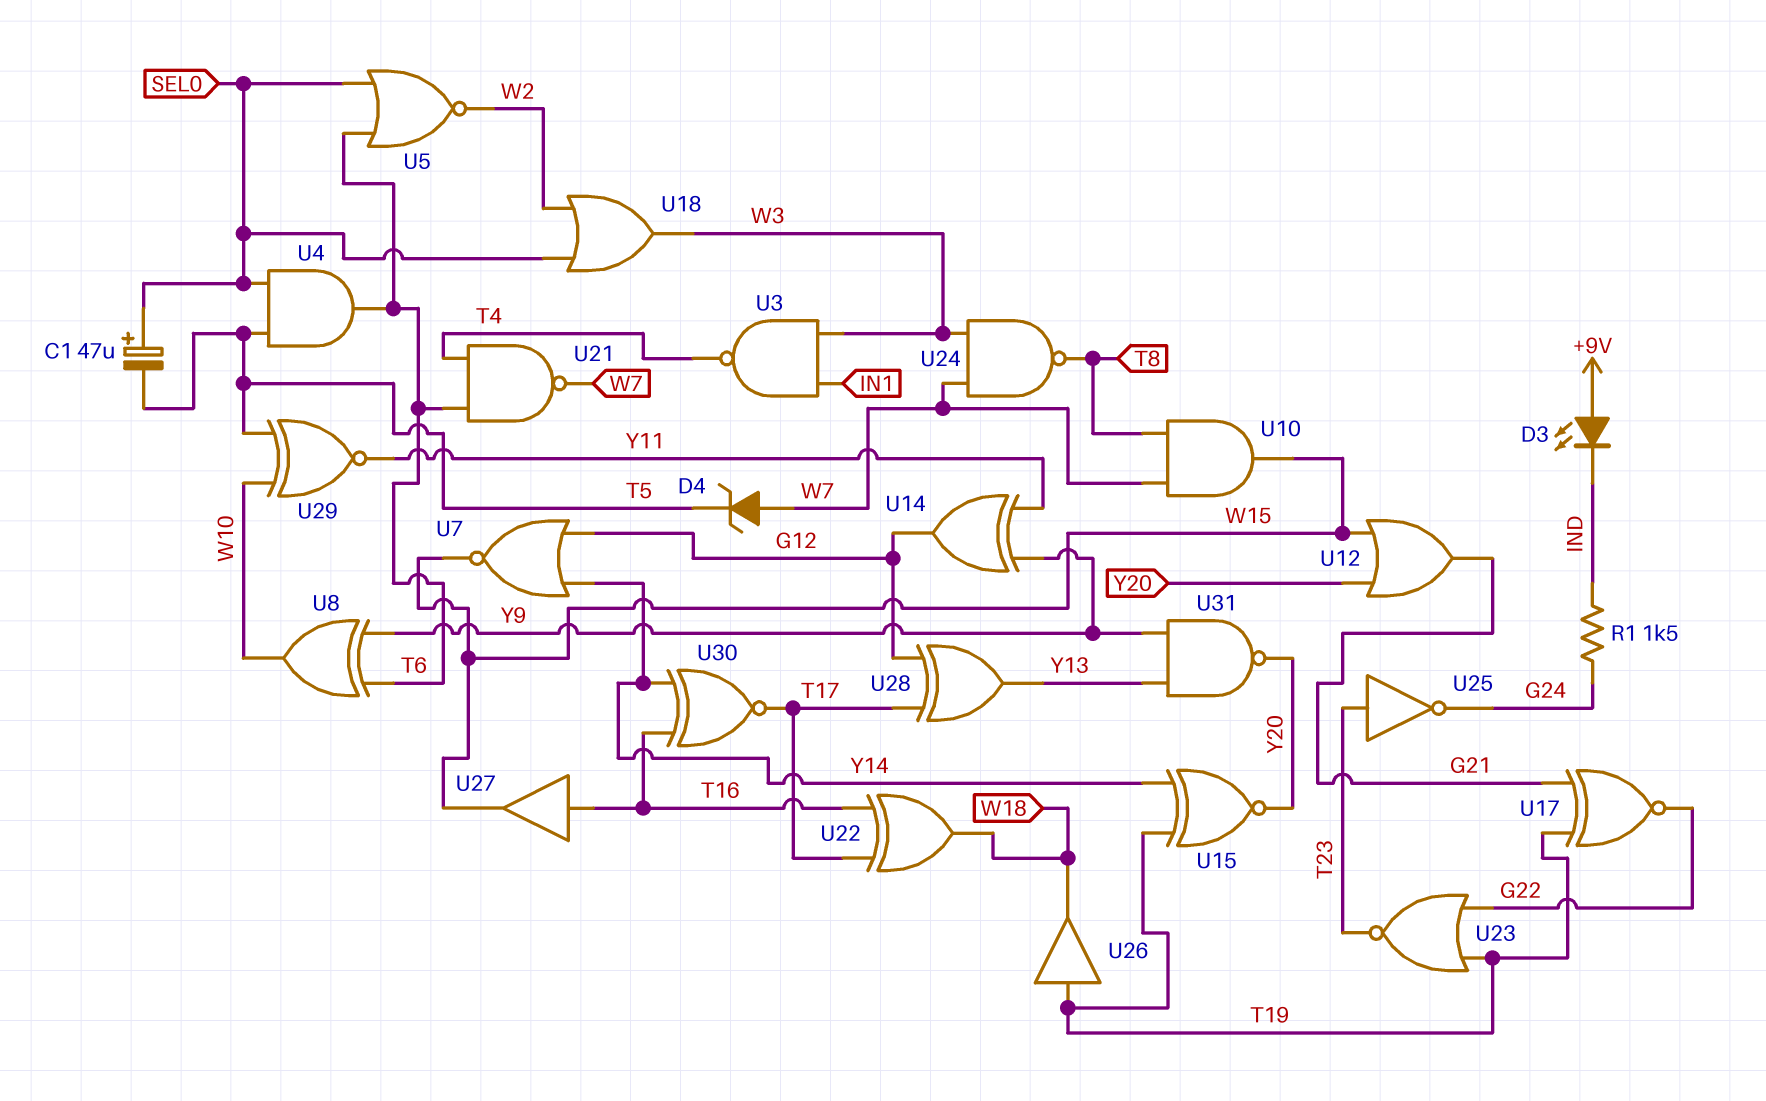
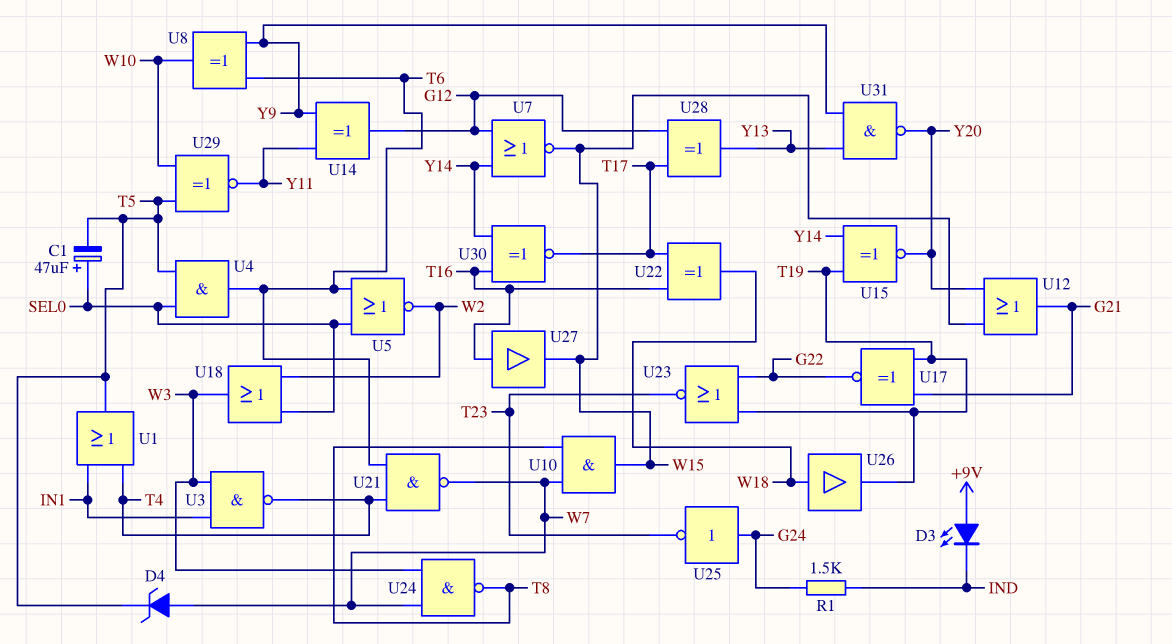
U1: none -> OR (in IN1, in T4, out T5)
U25: NOT (in T23, out G24) -> NOT (in G24, out T23)
U26: buffer (in T19, out W18) -> buffer (in W18, out T19)

